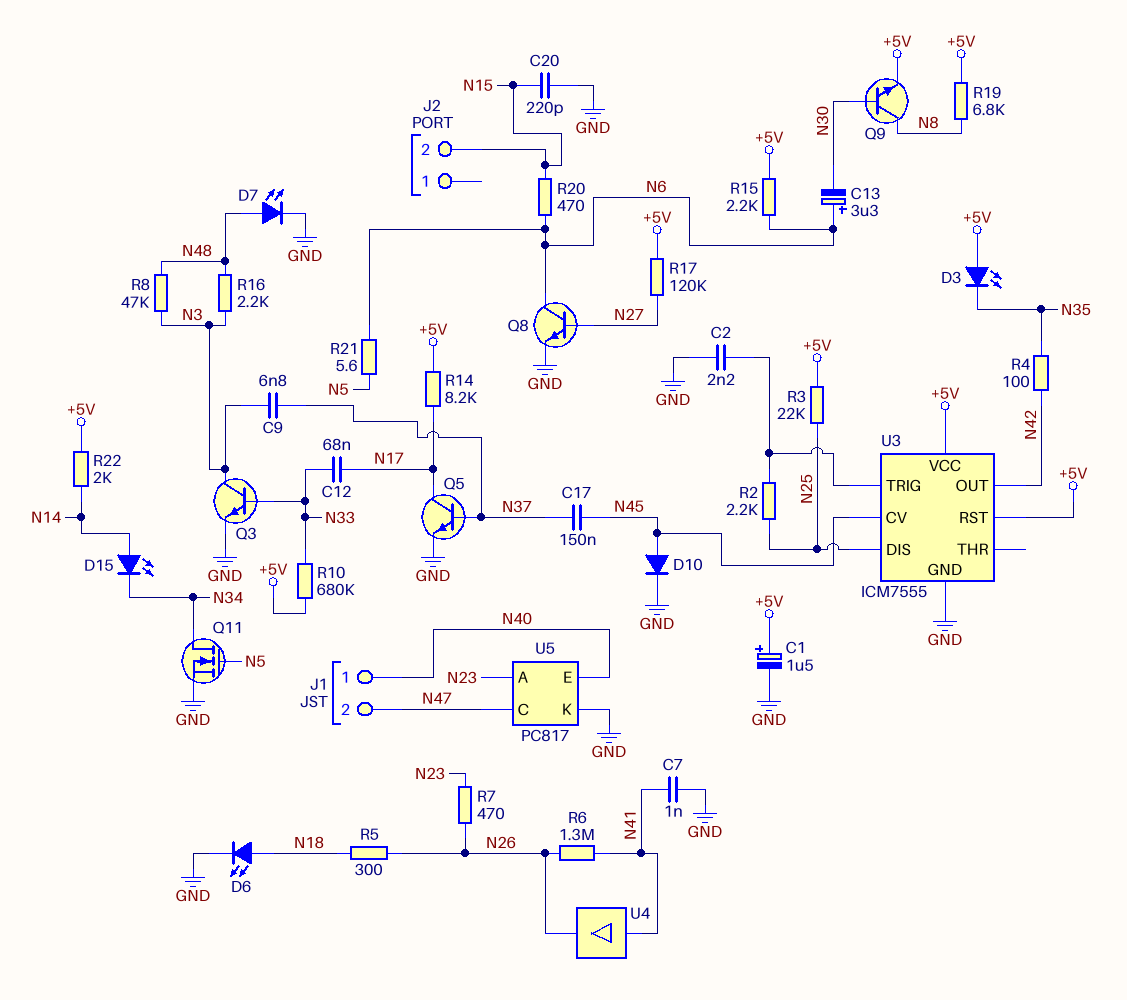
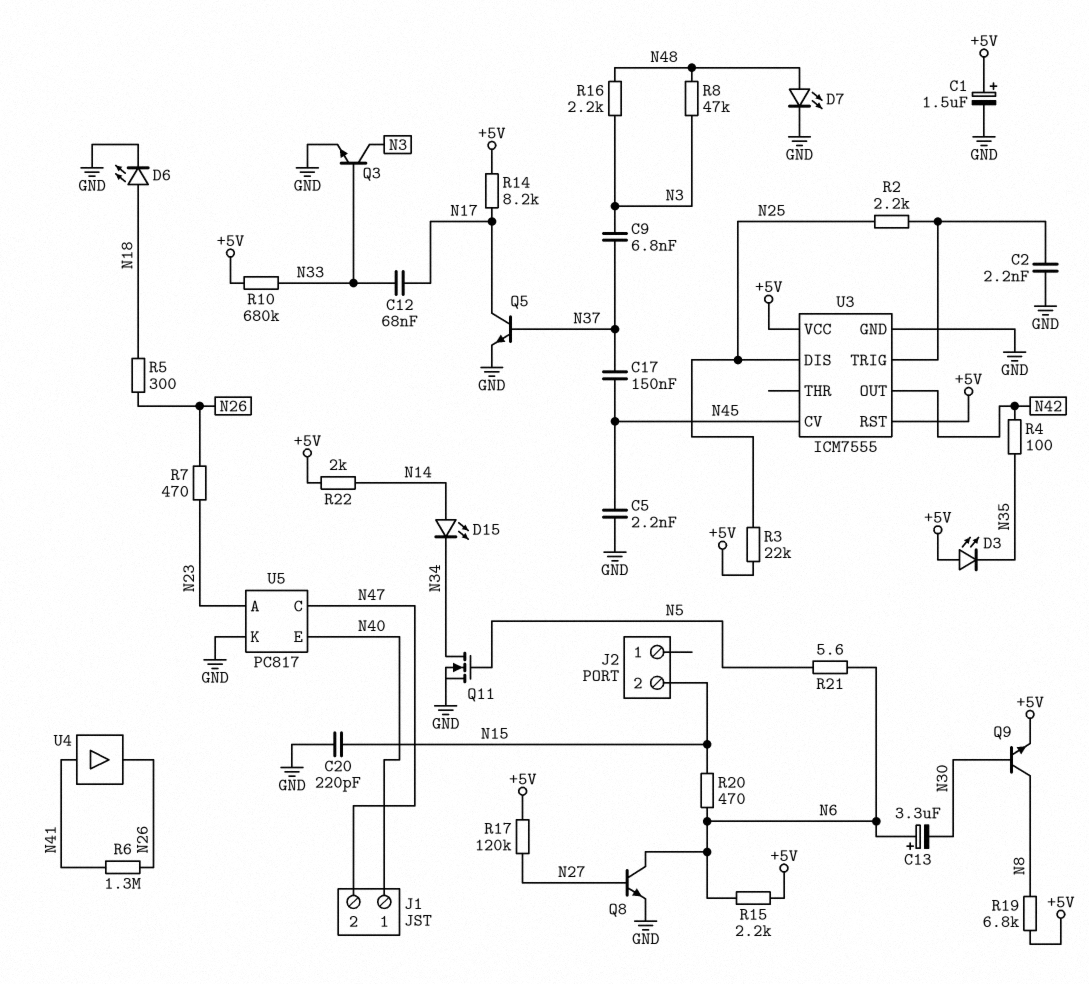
C5: none -> 2.2nF (GND, N45)
C7: 1nF (GND, N41) -> none
D10: diode (A N45, K GND) -> none

